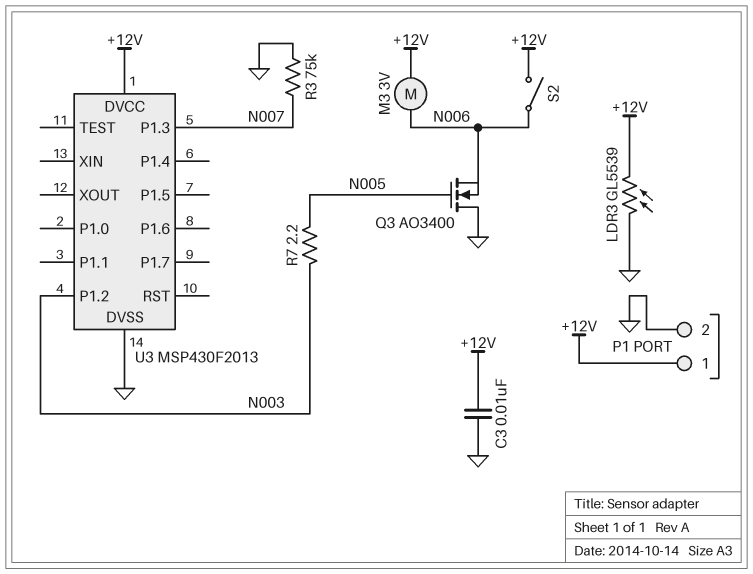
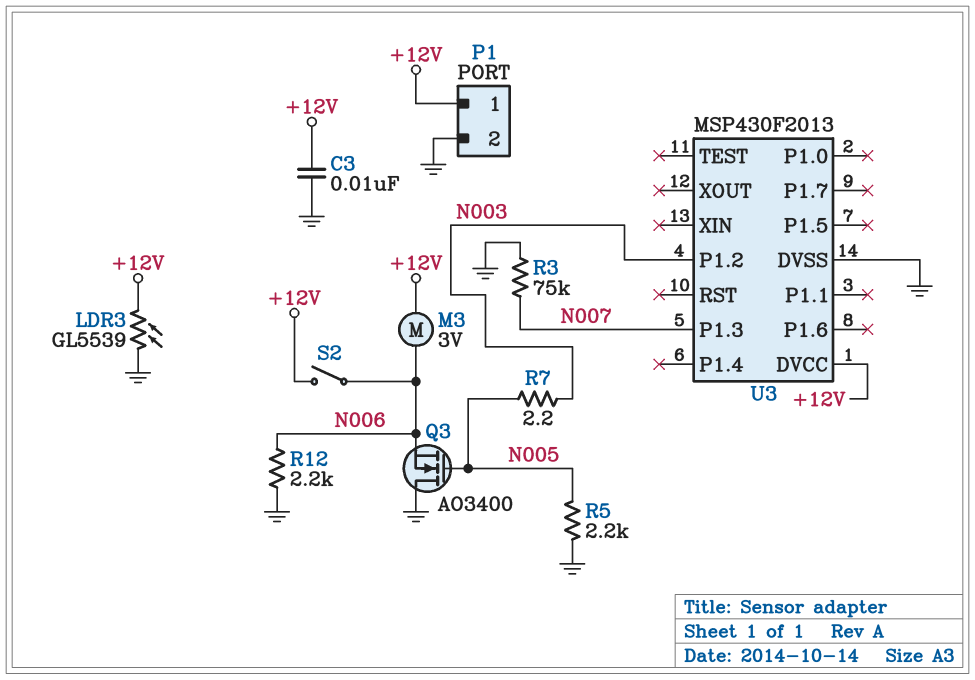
R5: none -> 2.2k (GND, N005)
R12: none -> 2.2k (GND, N006)

